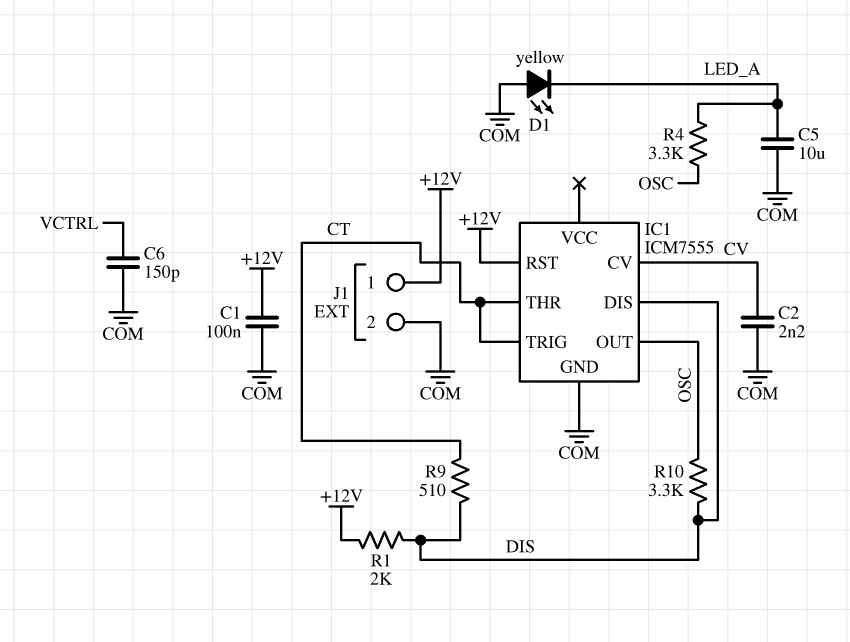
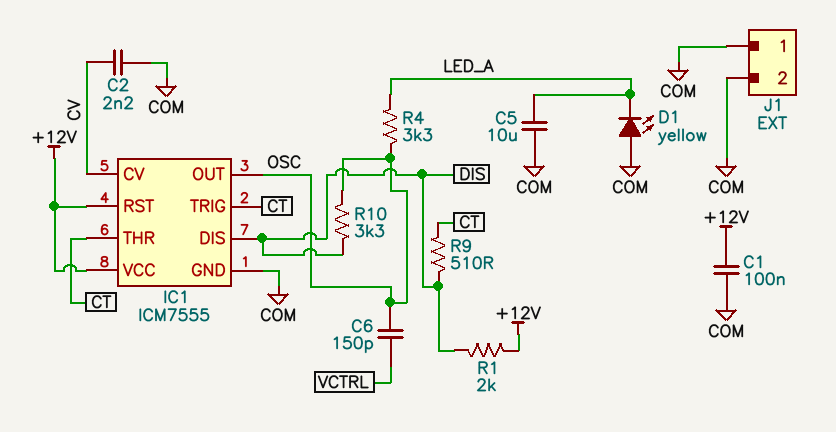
C6: 150pF (COM, VCTRL) -> 150pF (OSC, VCTRL)
IC1 pin VCC: none -> +12V
J1 pin 1: +12V -> COM

